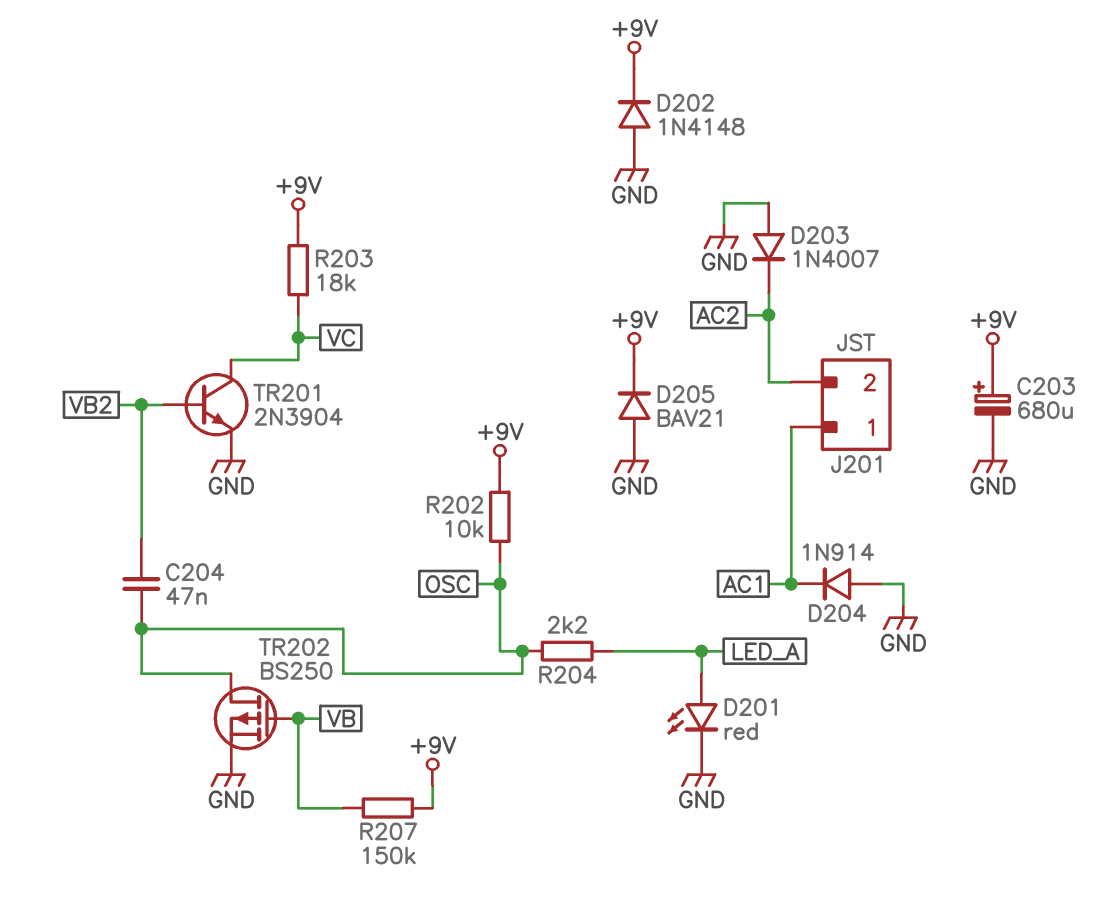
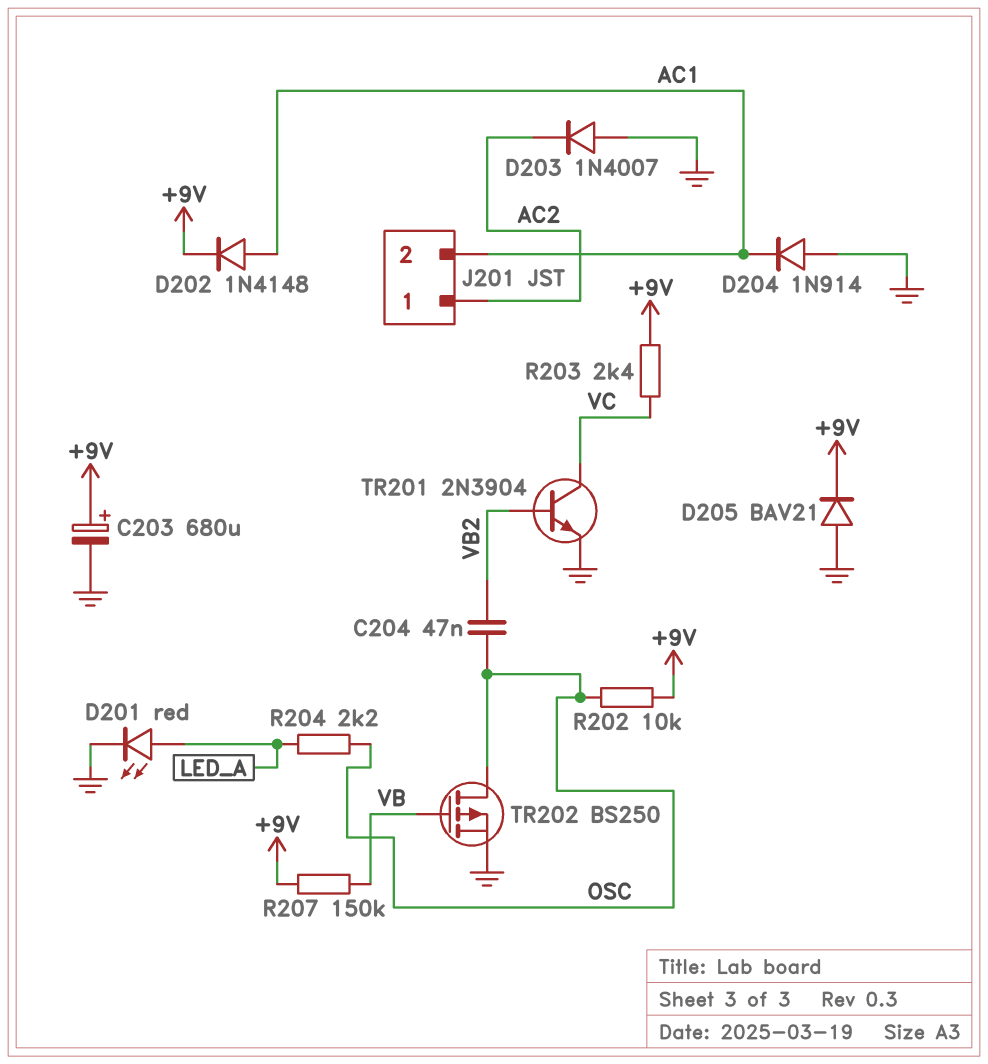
D202: diode 1N4148 (A GND, K +9V) -> diode 1N4148 (A AC1, K +9V)
J201 pin 1: AC1 -> AC2
J201 pin 2: AC2 -> AC1
R203: 18k (+9V, VC) -> 2.4k (+9V, VC)

